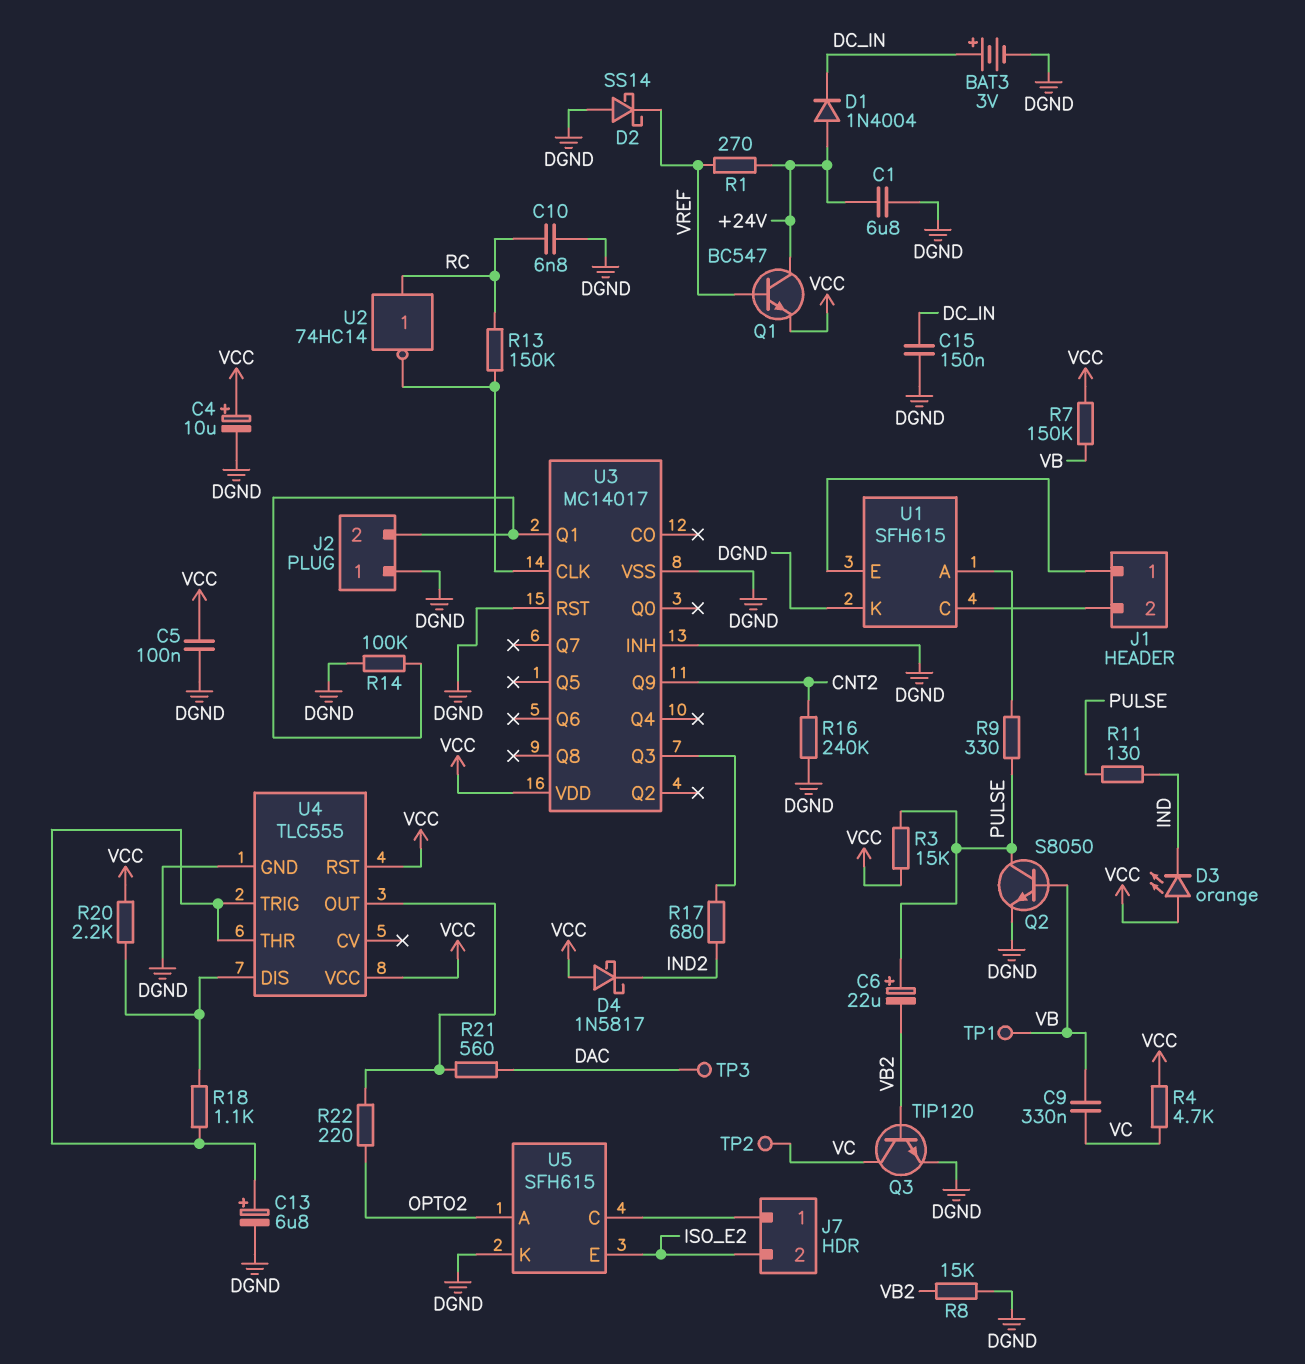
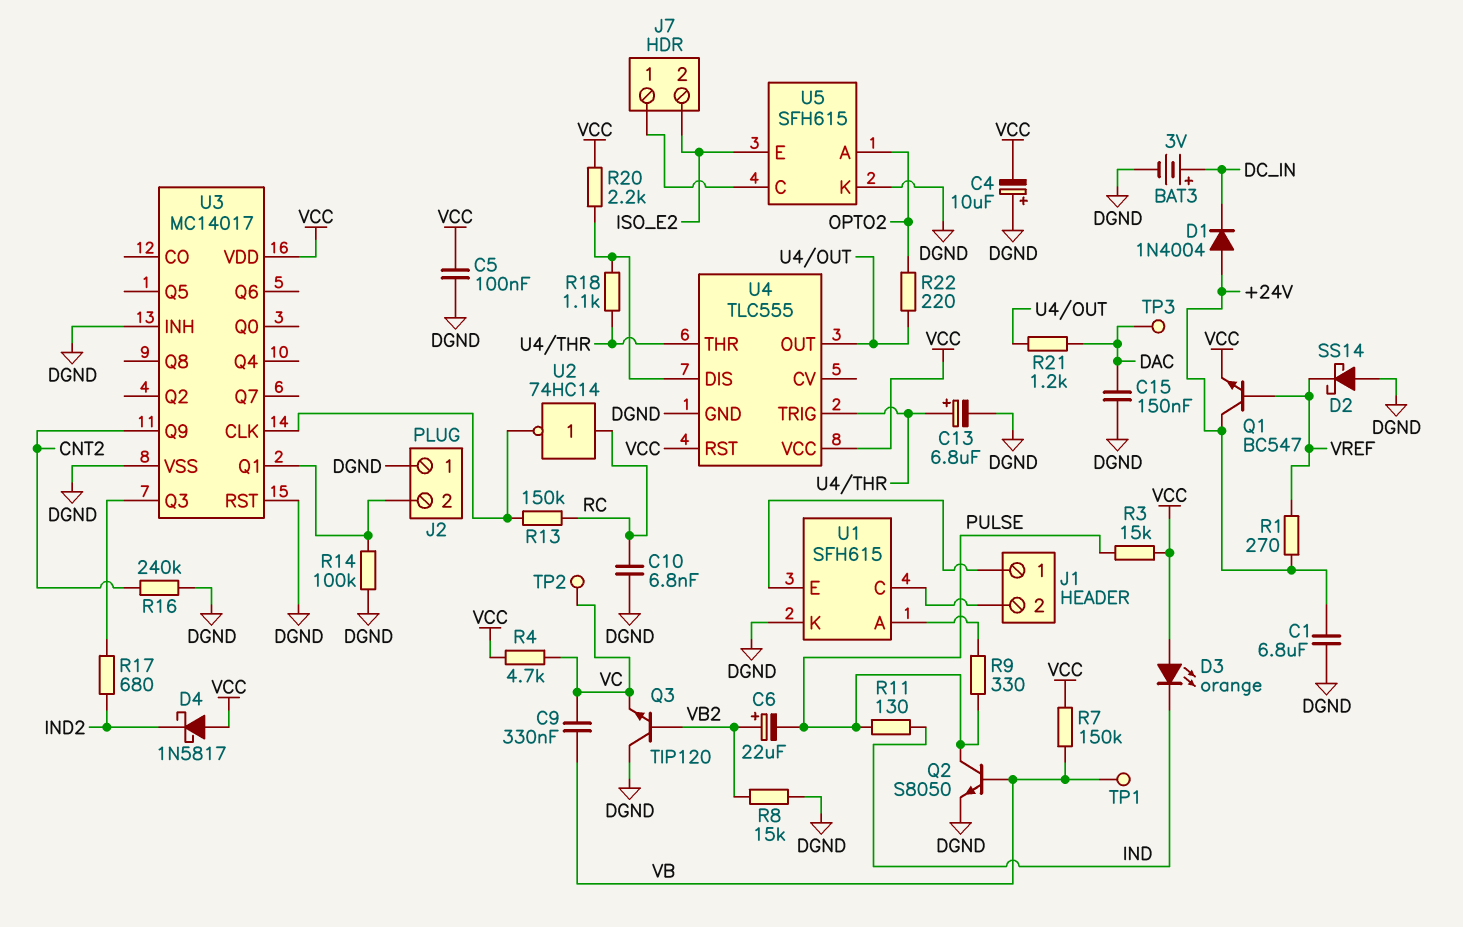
C4: 10uF (plus VCC, minus DGND) -> 10uF (plus DGND, minus VCC)
C6: 22uF (plus PULSE, minus VB2) -> 22uF (plus VB2, minus PULSE)
C15: 150nF (DC_IN, DGND) -> 150nF (DAC, DGND)
Q3: NPN TIP120 (B VB2, C VC, E DGND) -> NPN TIP120 (B VB2, C DGND, E VC)
R21: 560 (DAC, U4/OUT) -> 1.2k (DAC, U4/OUT)

